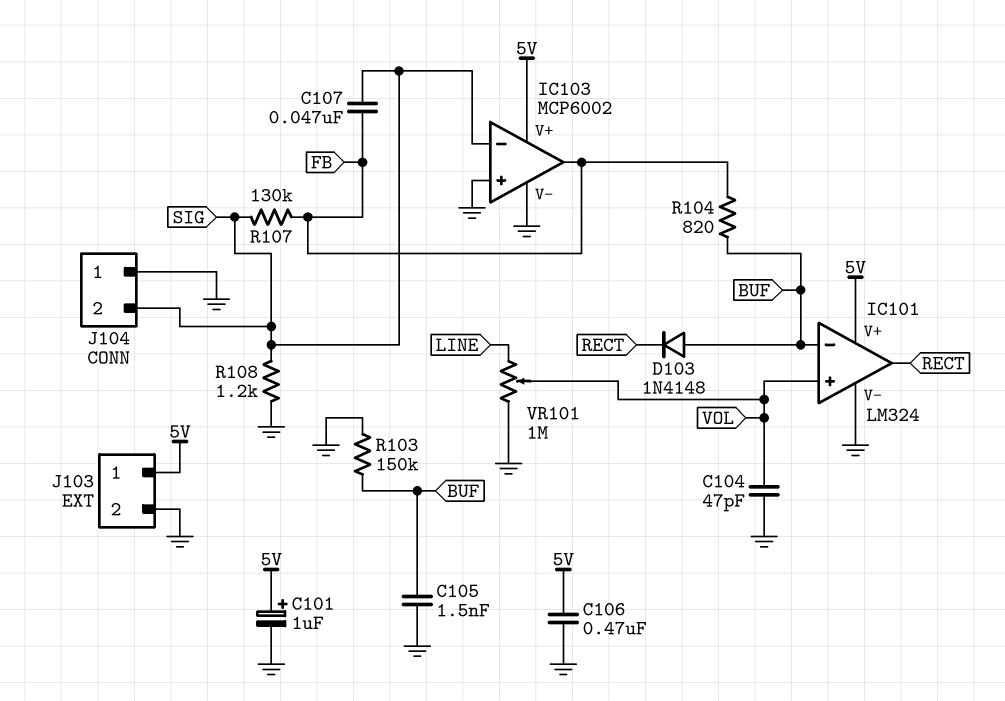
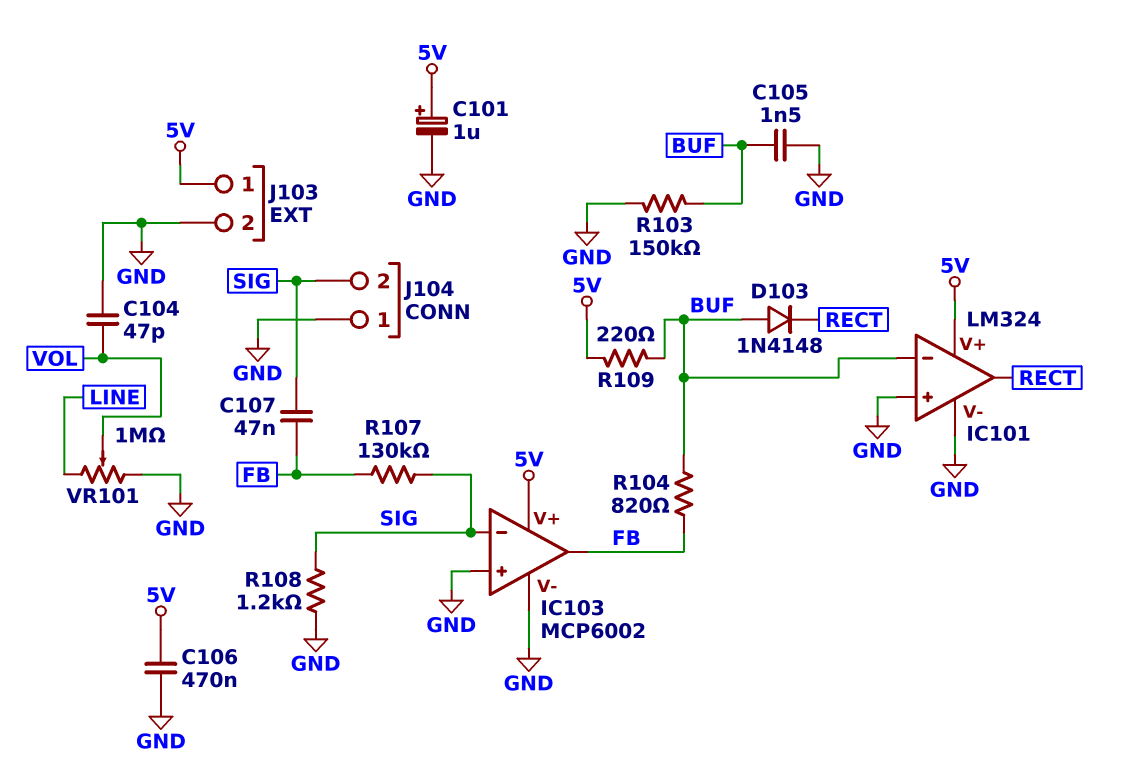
IC101 pin in+: VOL -> GND
R109: none -> 220 (5V, BUF)

